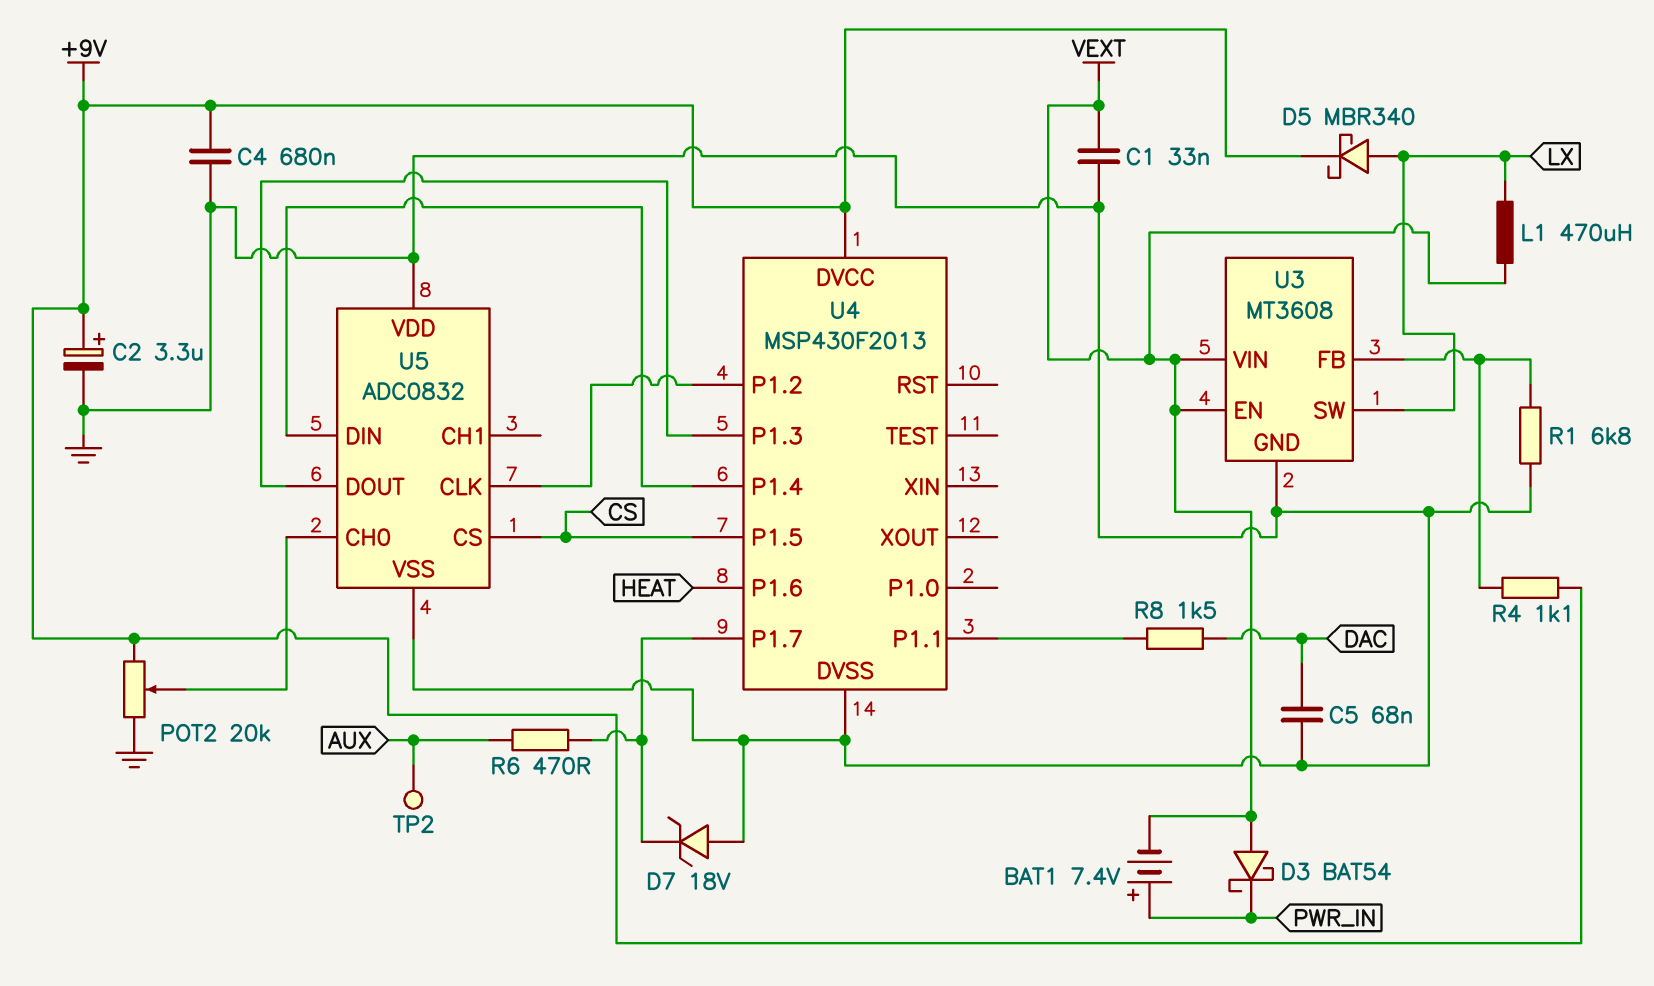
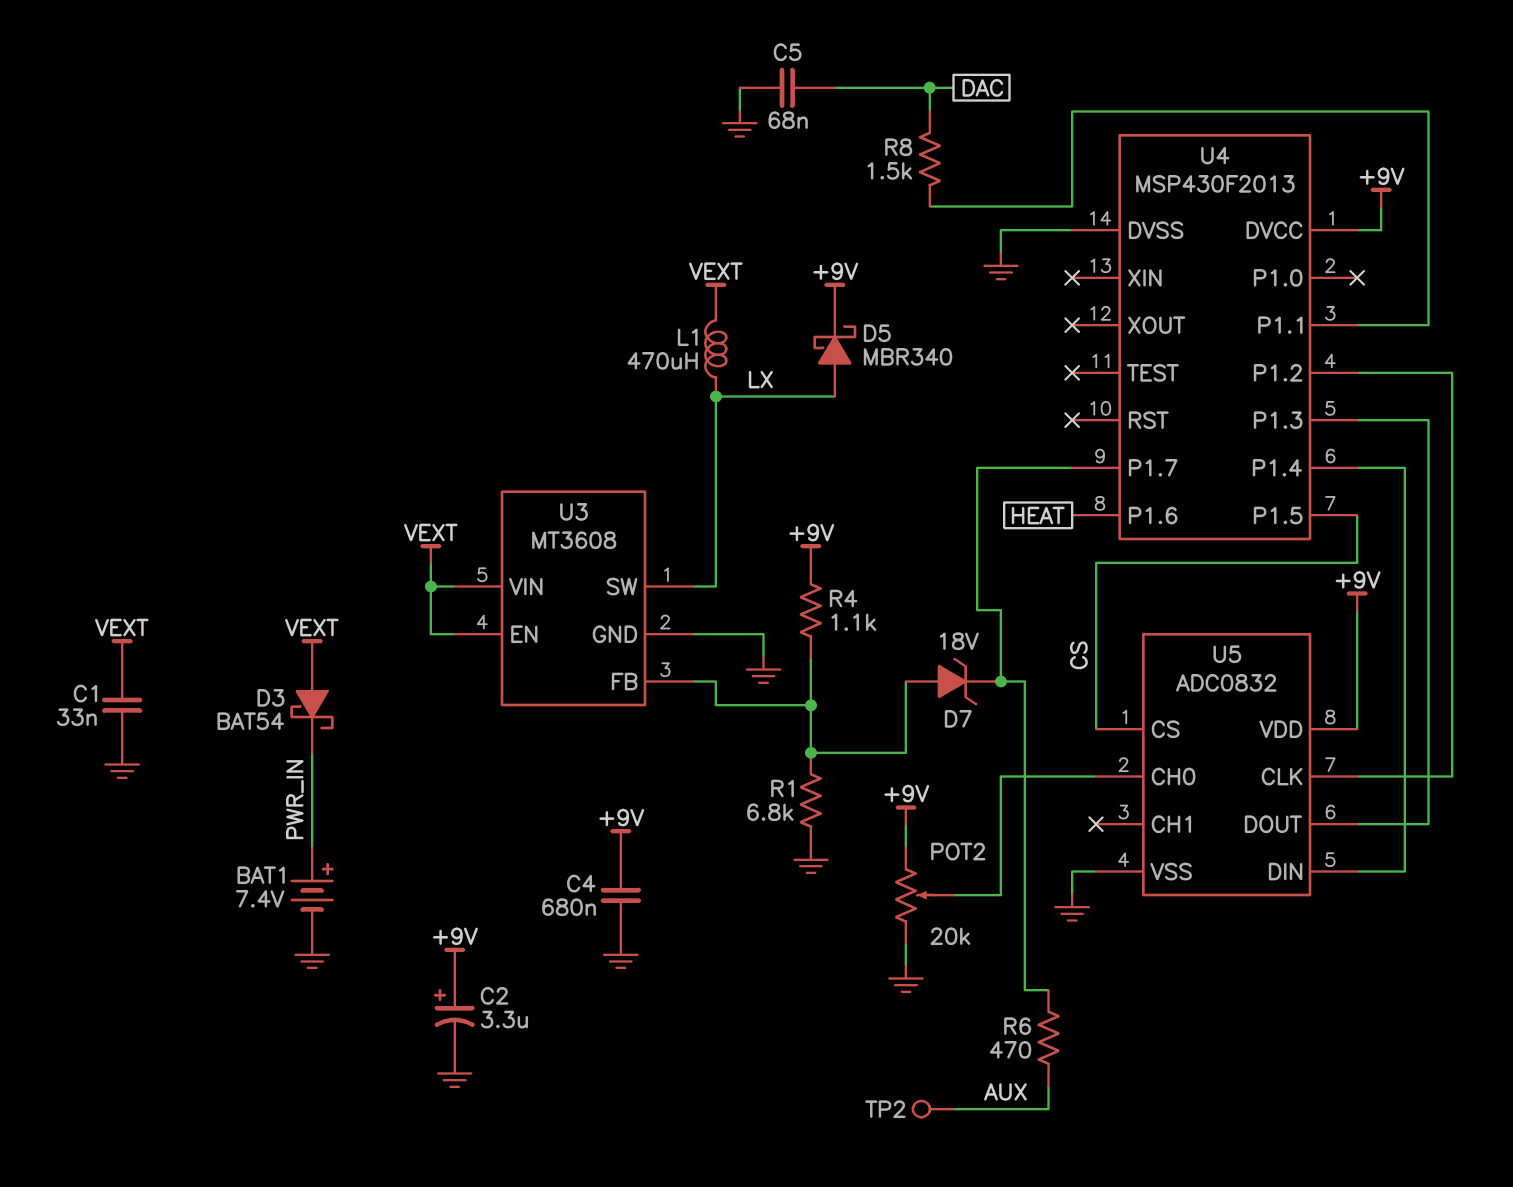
BAT1: 7.4V (plus PWR_IN, minus VEXT) -> 7.4V (plus PWR_IN, minus GND)
D7: zener 18V (A GND, K U4/P1.7) -> zener 18V (A U3/FB, K U4/P1.7)
U5 pin VDD: GND -> +9V

